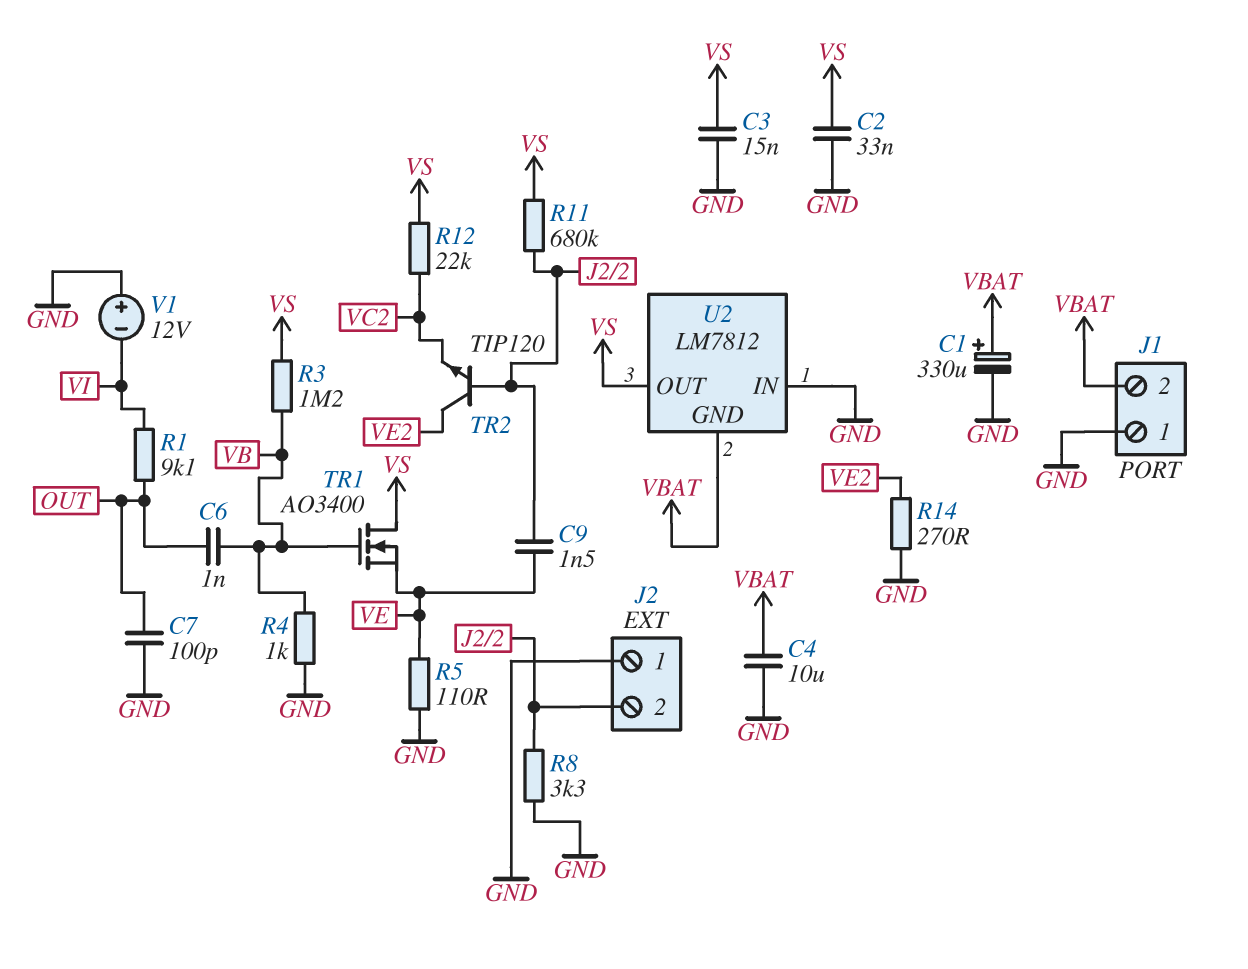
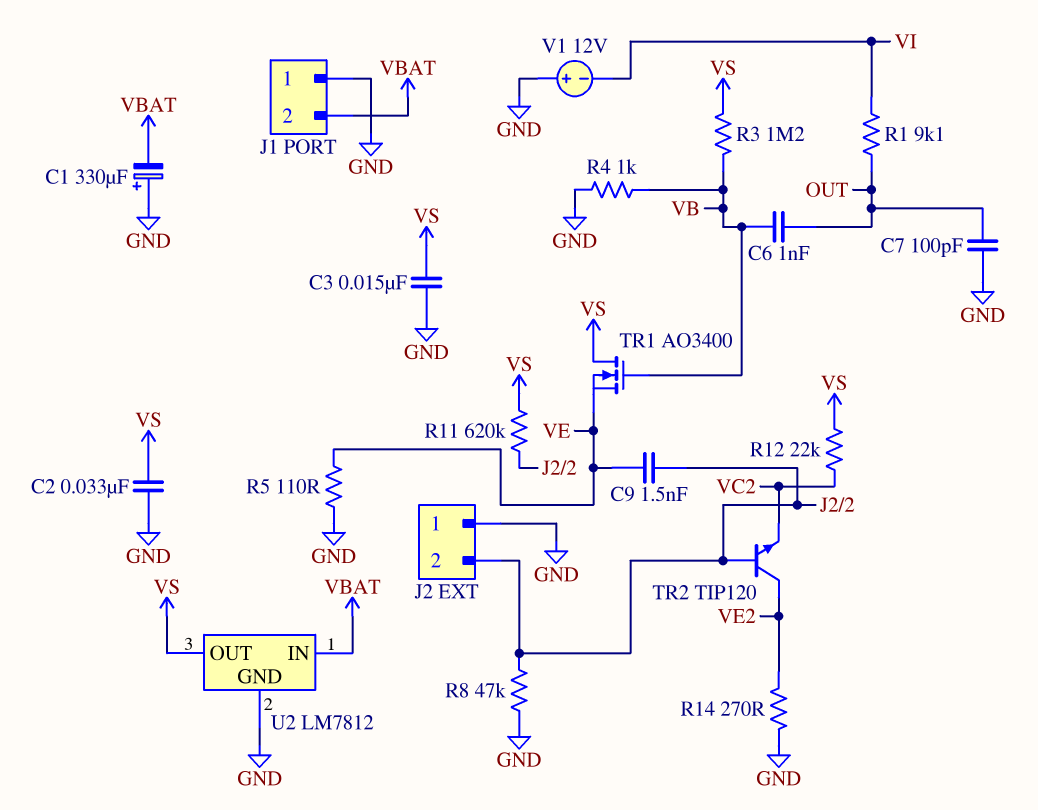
C1: 330uF (plus VBAT, minus GND) -> 330uF (plus GND, minus VBAT)
C4: 10uF (GND, VBAT) -> none
R8: 3.3k (GND, J2/2) -> 47k (GND, J2/2)
R11: 680k (J2/2, VS) -> 620k (J2/2, VS)
U2 pin GND: VBAT -> GND
U2 pin IN: GND -> VBAT

